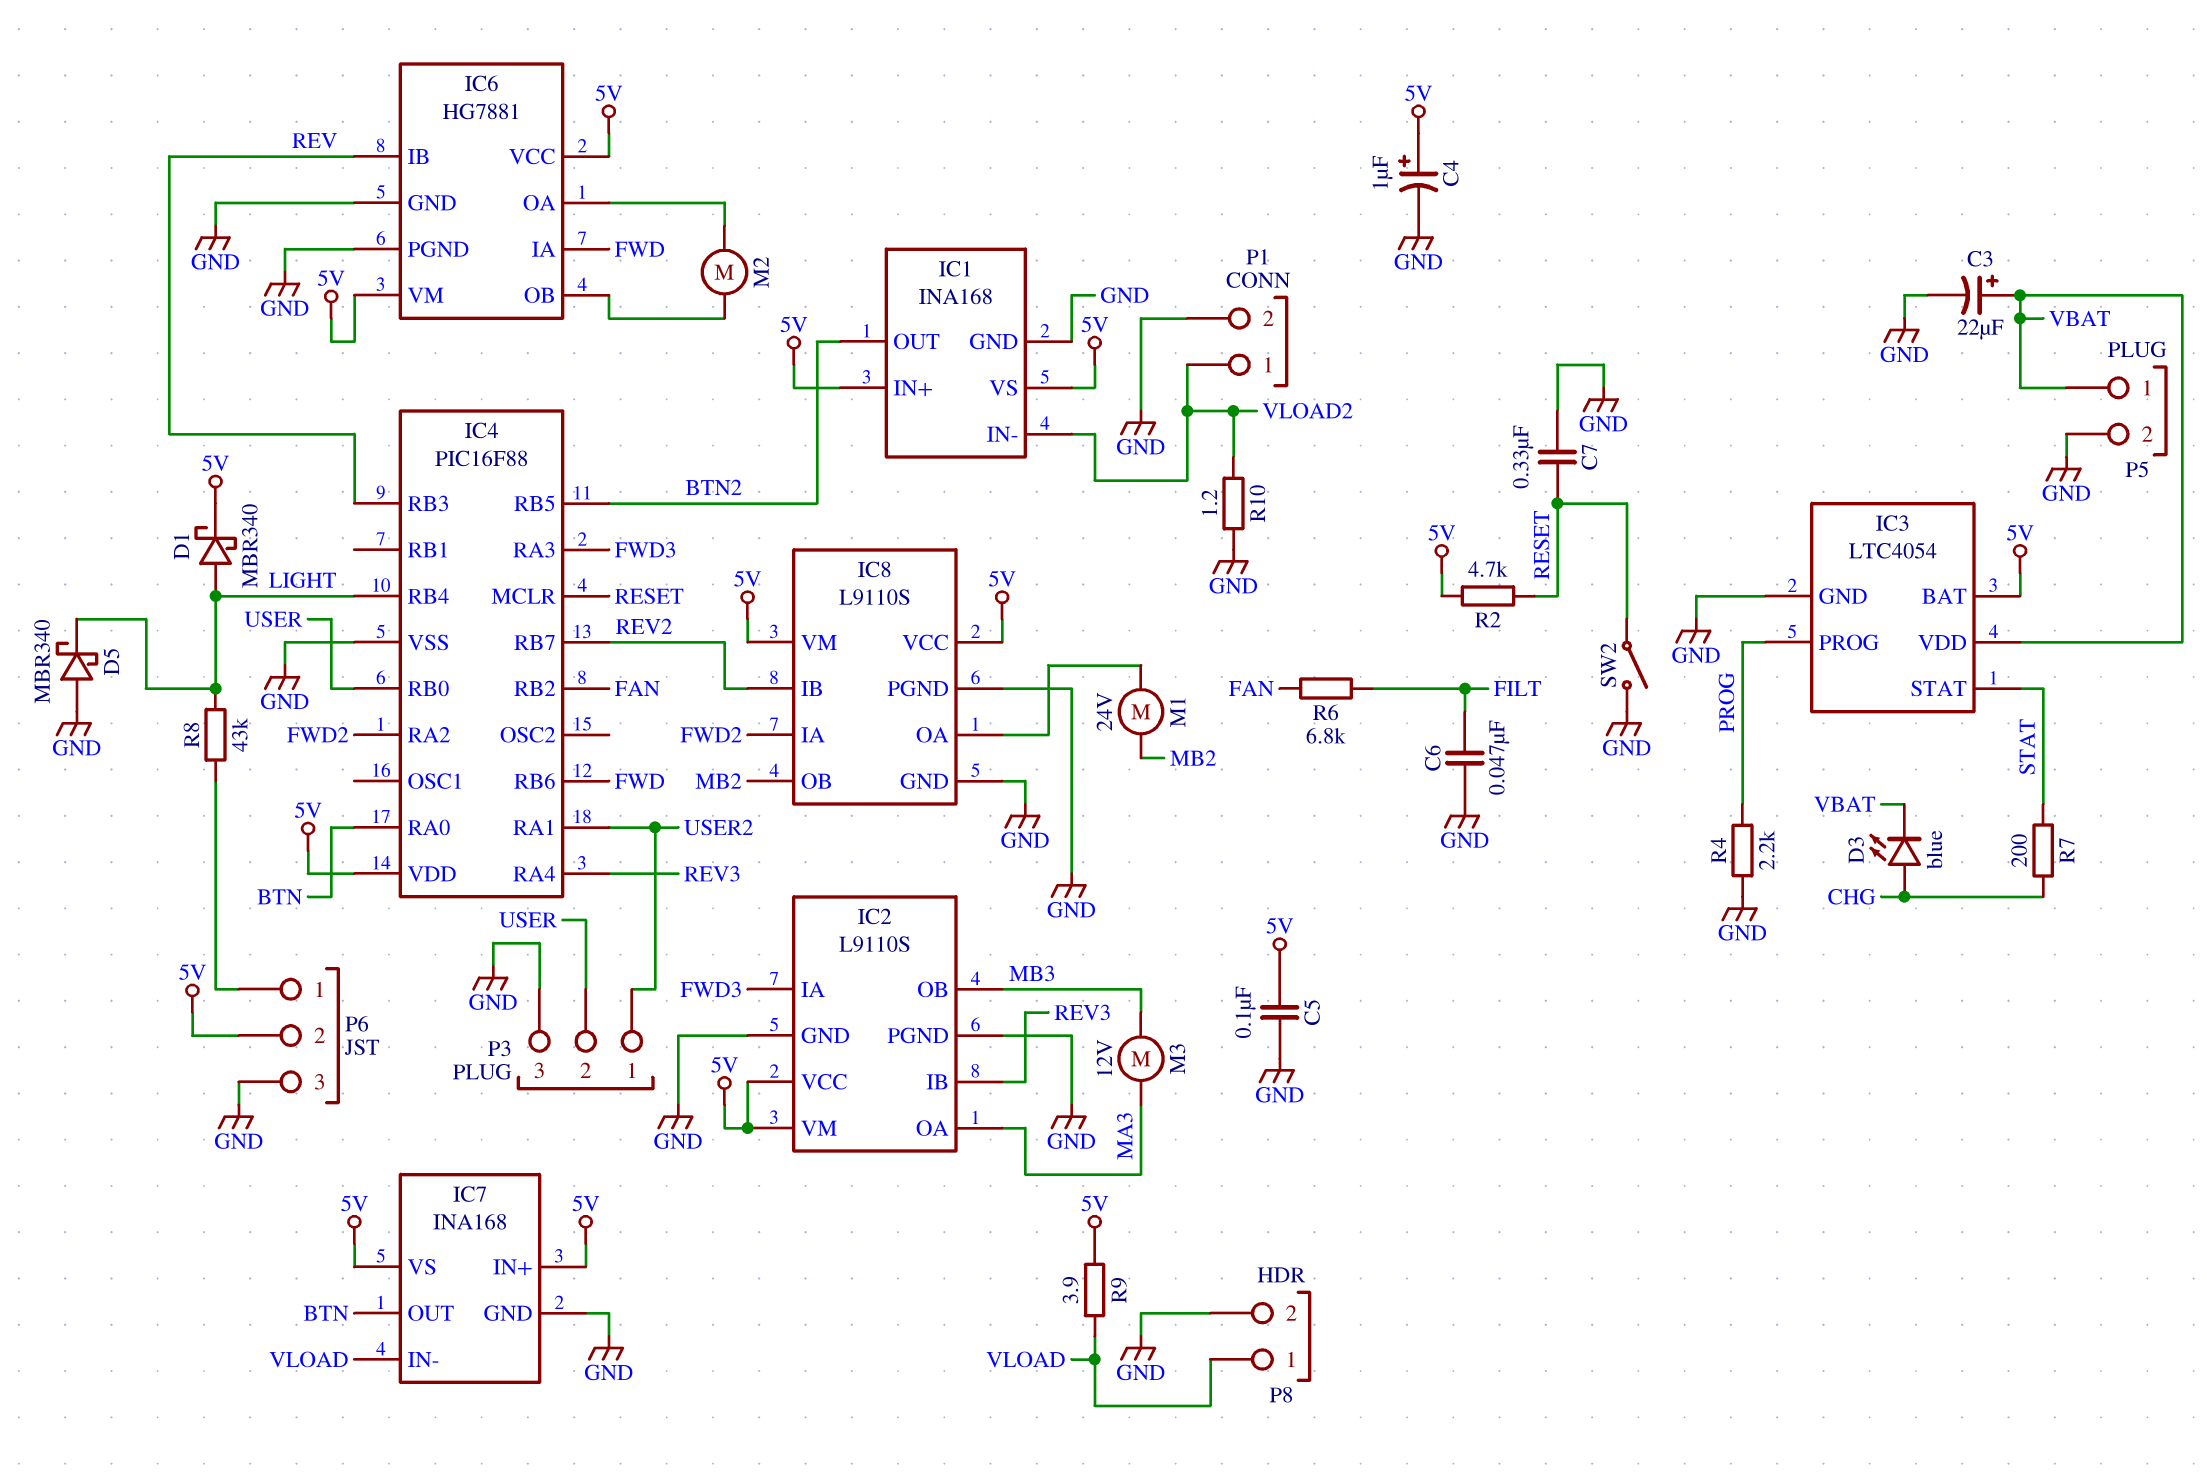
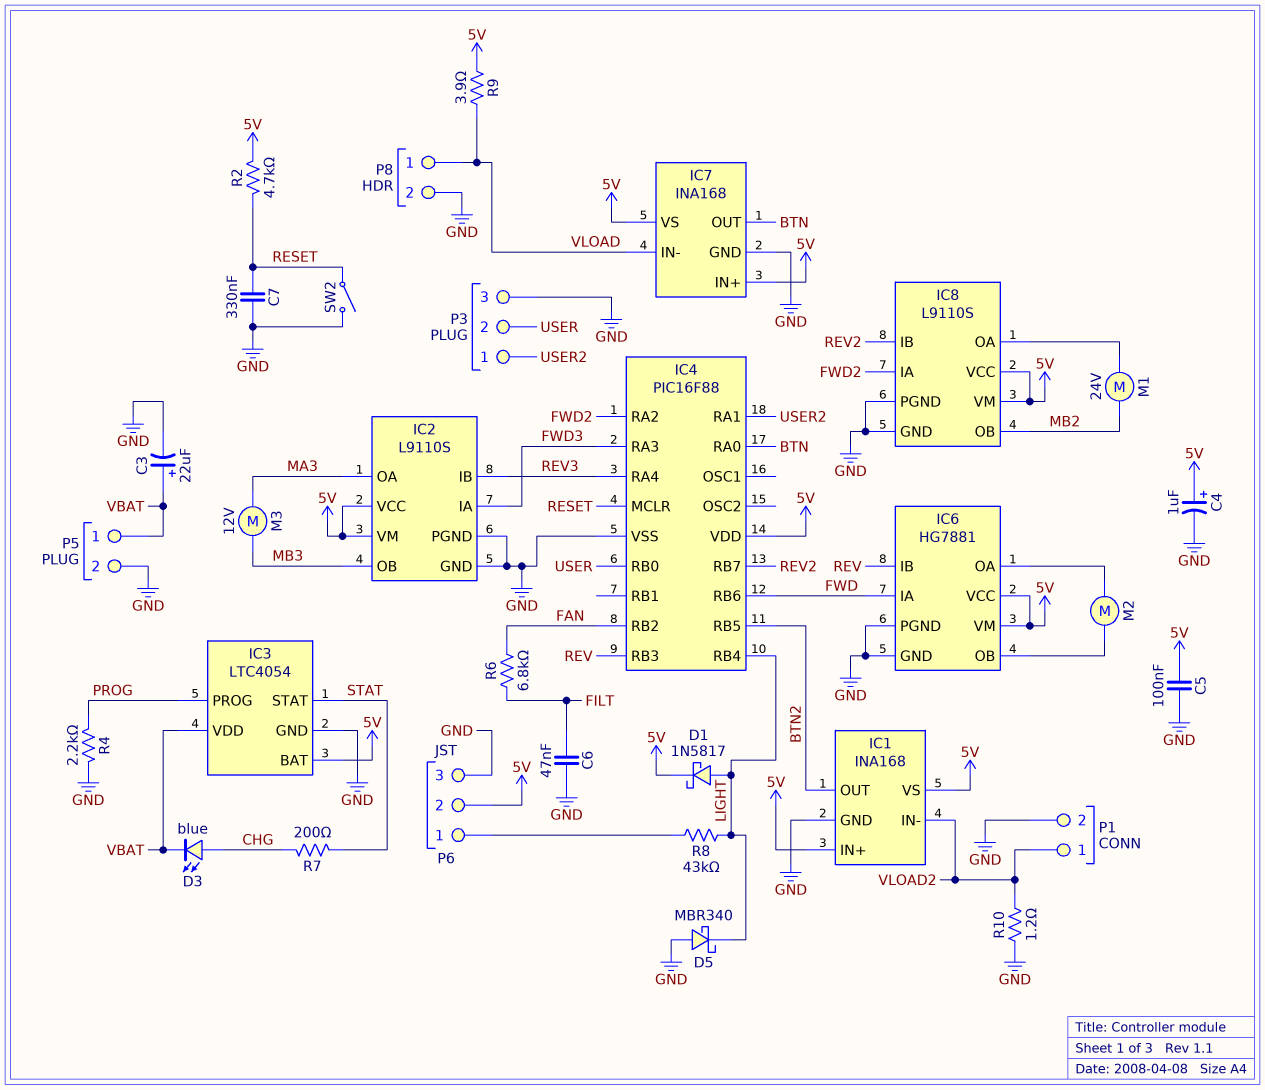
D1: schottky MBR340 (A LIGHT, K 5V) -> schottky 1N5817 (A LIGHT, K 5V)

